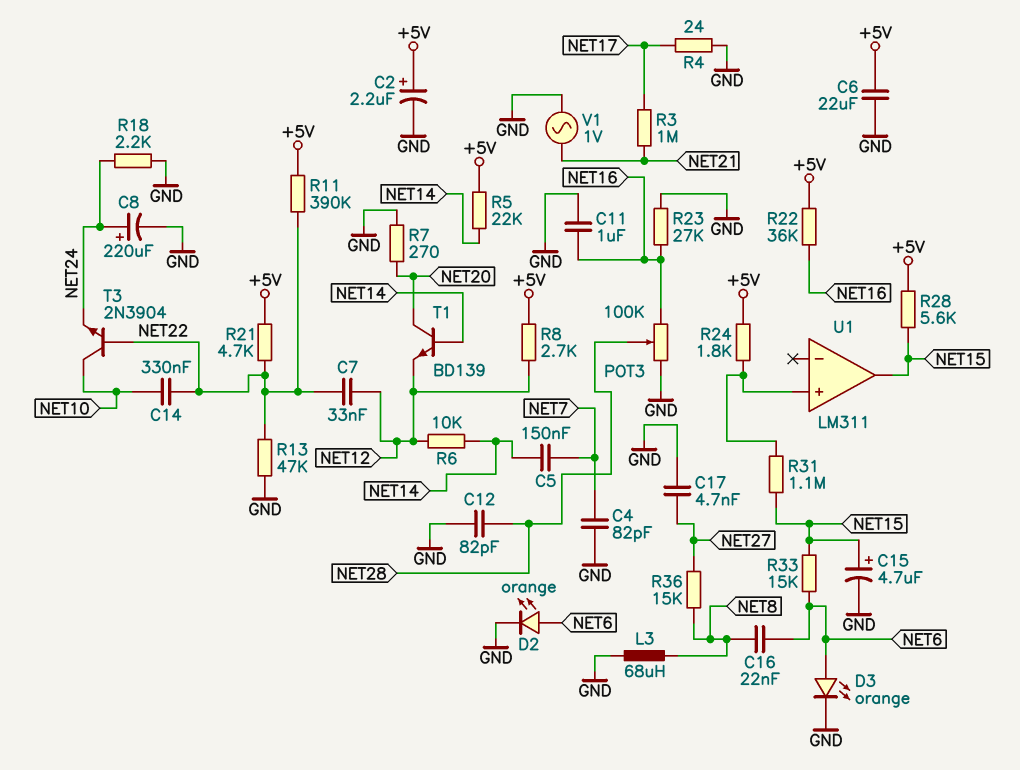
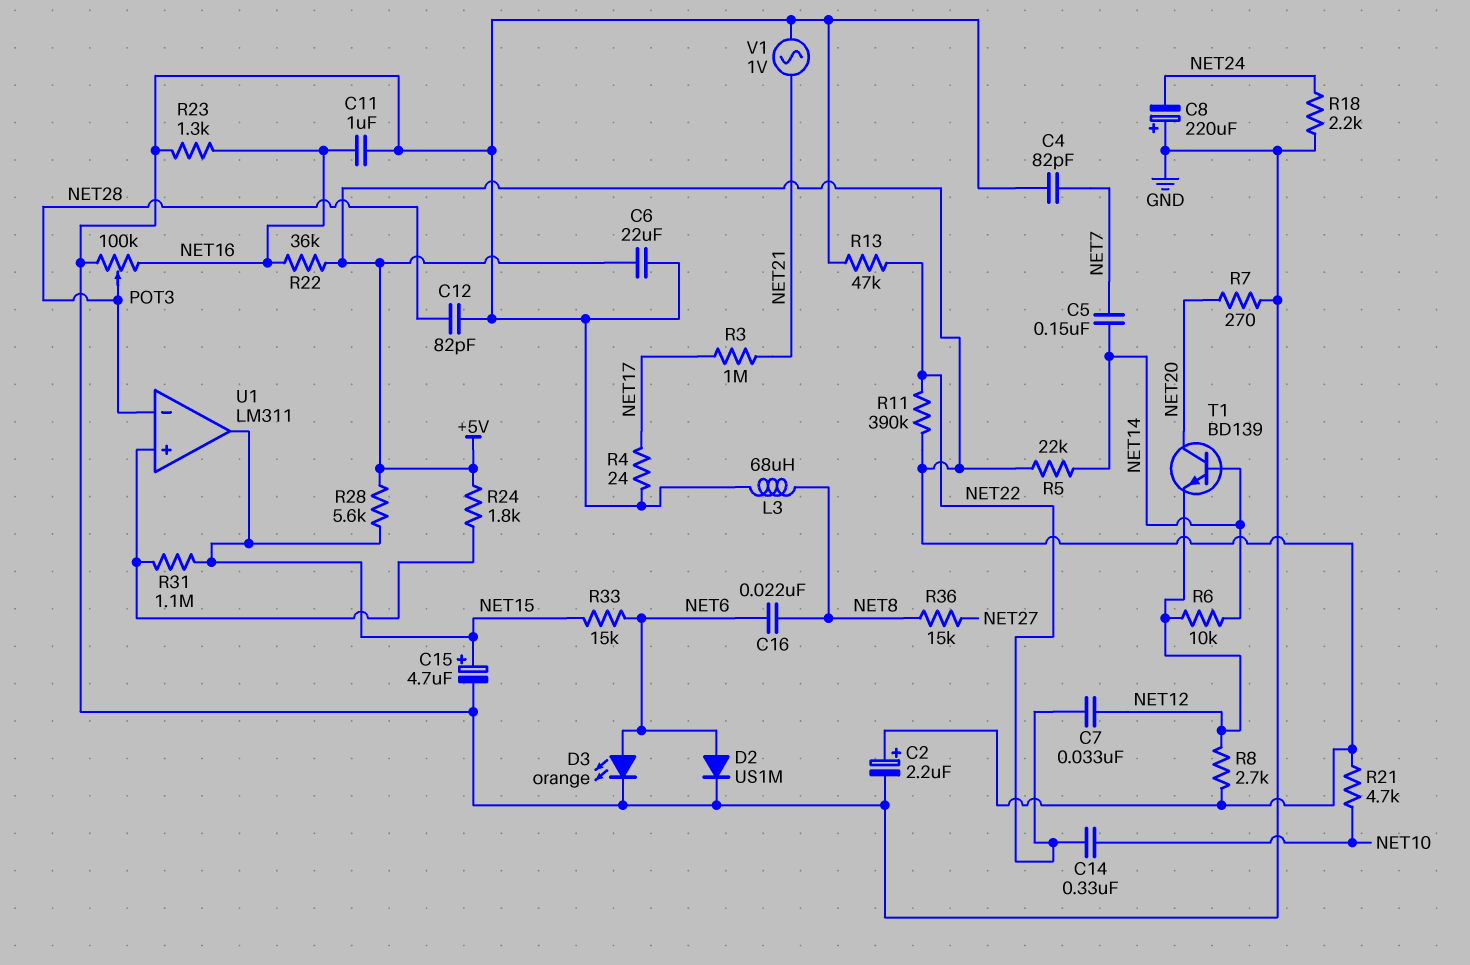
C8: 220uF (plus NET24, minus GND) -> 220uF (plus GND, minus NET24)
C17: 4.7nF (GND, NET27) -> none
D2: LED orange (A NET6, K GND) -> diode US1M (A NET6, K GND)
R21: 4.7k (+5V, NET22) -> 4.7k (+5V, NET10)
R23: 27k (GND, NET16) -> 1.3k (GND, NET16)
T3: NPN 2N3904 (B NET22, C NET10, E NET24) -> none
U1 pin in-: none -> NET28

